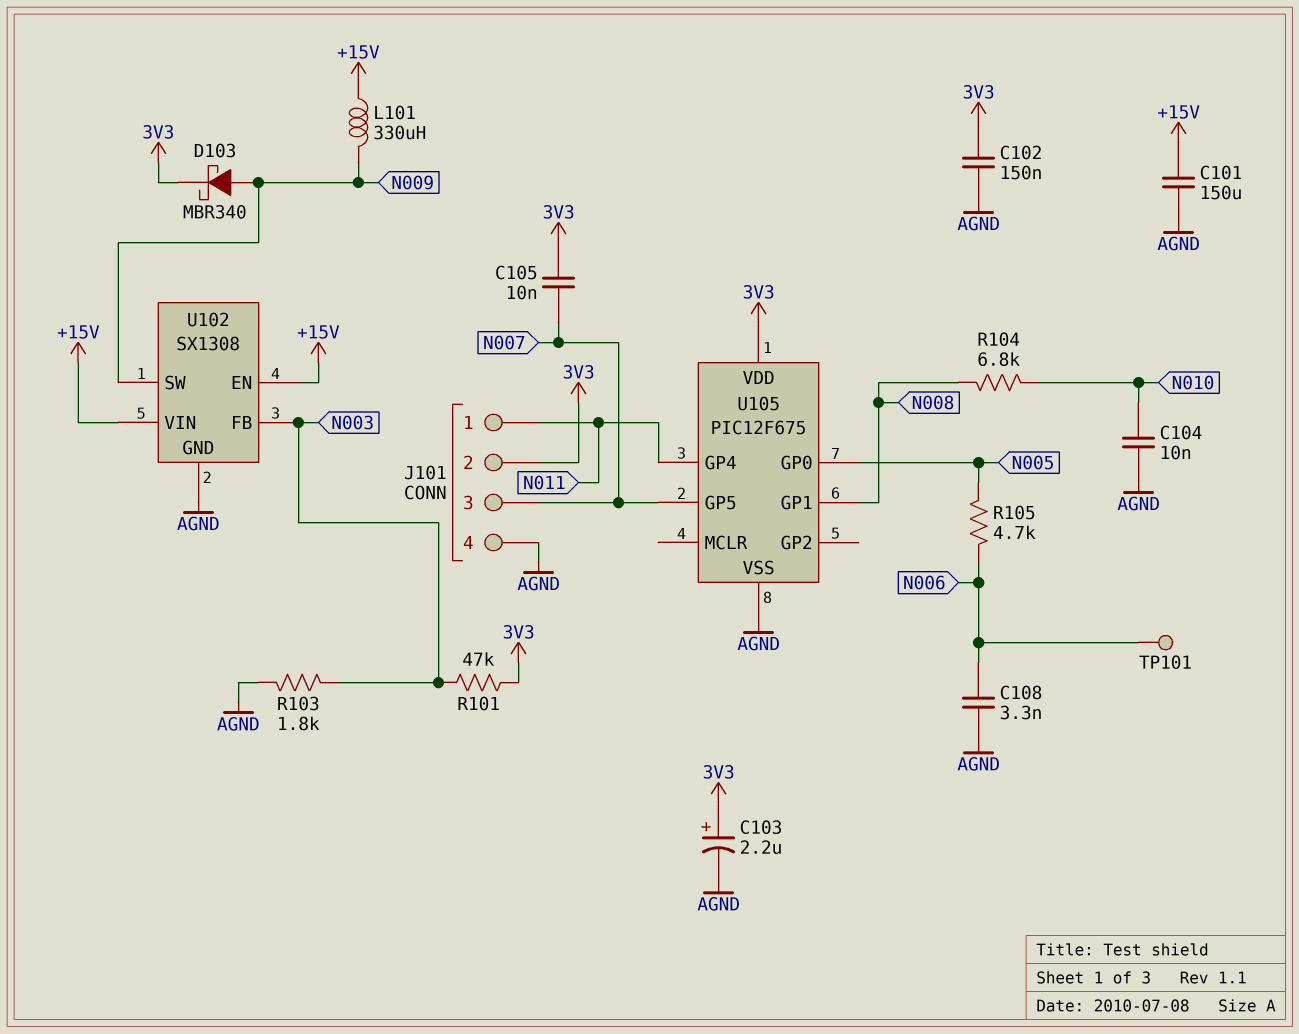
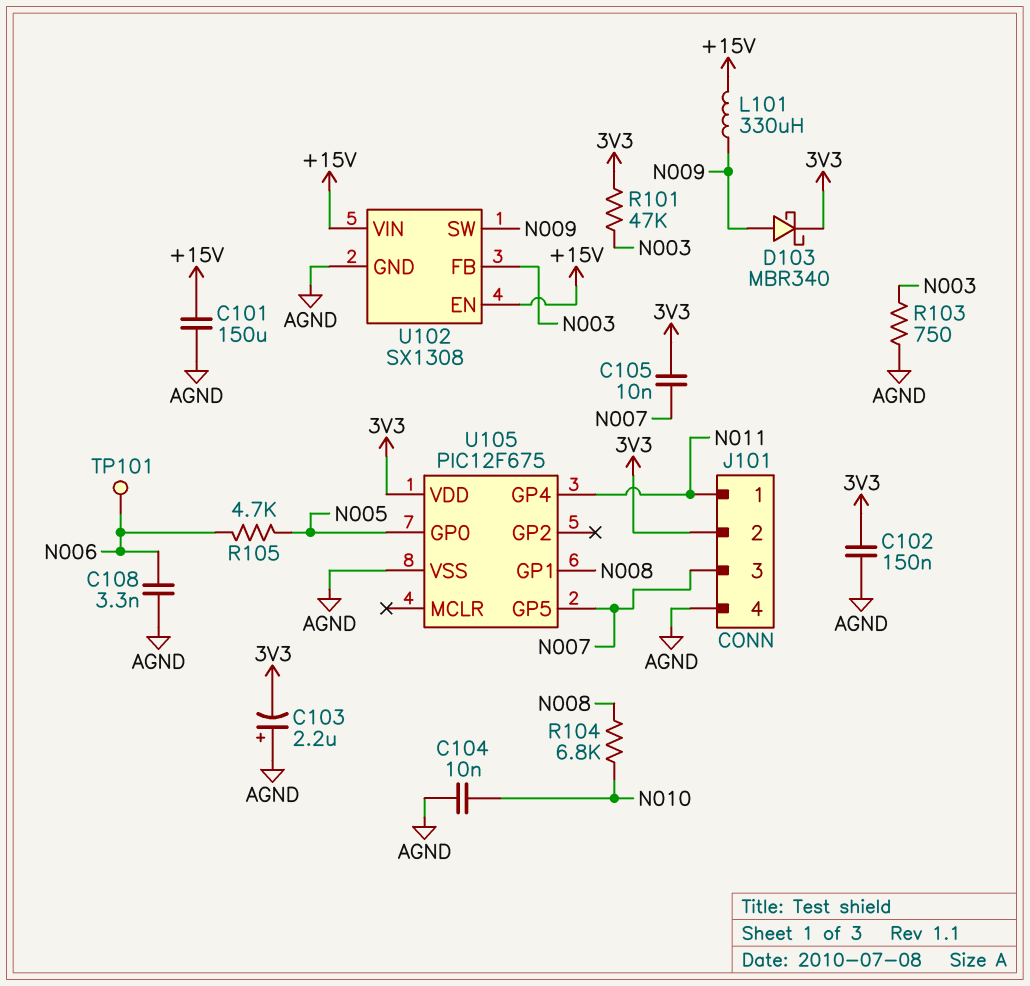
C103: 2.2uF (plus 3V3, minus AGND) -> 2.2uF (plus AGND, minus 3V3)
R103: 1.8k (AGND, N003) -> 750 (AGND, N003)

